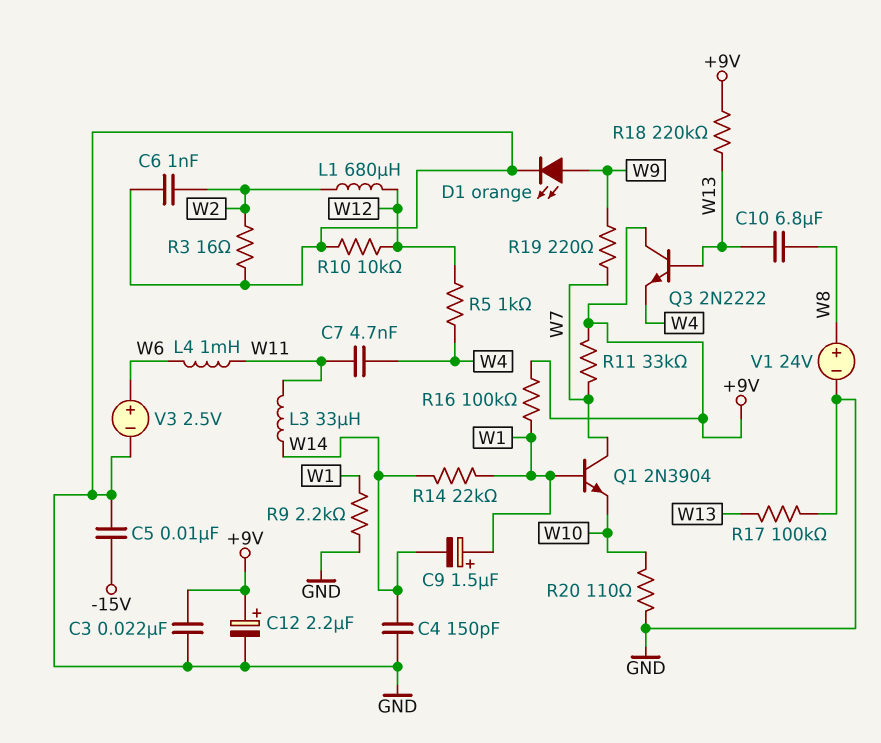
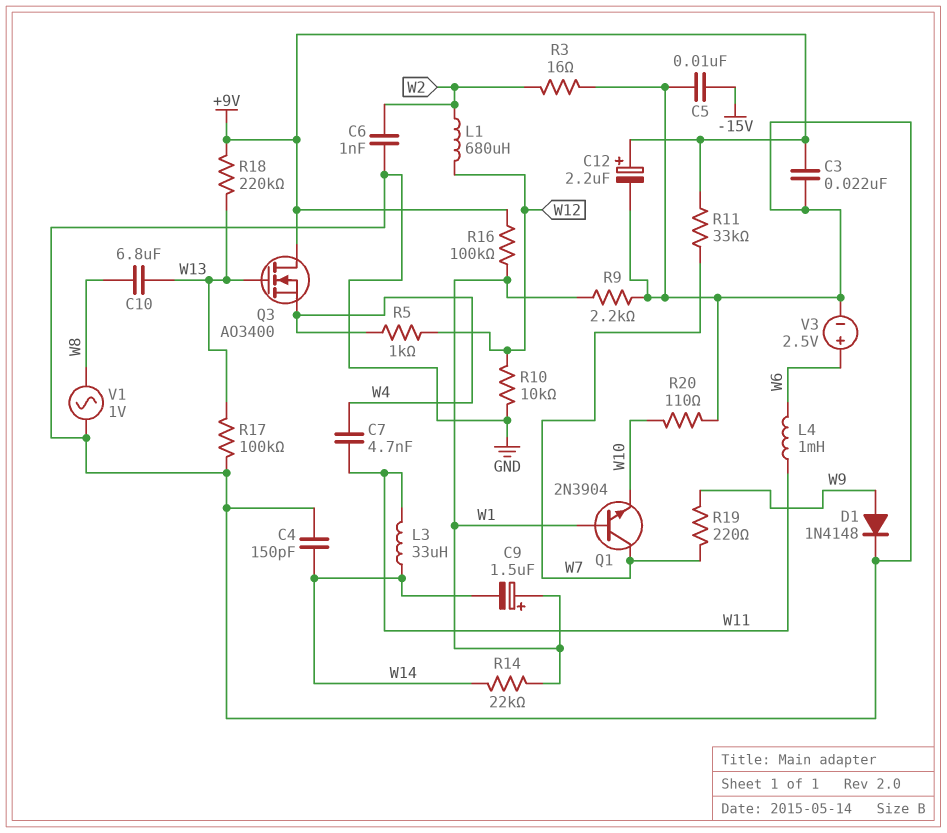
D1: LED orange (A W9, K GND) -> diode 1N4148 (A W9, K GND)
Q3: NPN 2N2222 (B W13, C +9V, E W4) -> NMOS AO3400 (G W13, D +9V, S W4)
V1: 24V (plus W8, minus GND) -> AC 1V (GND, W8)

